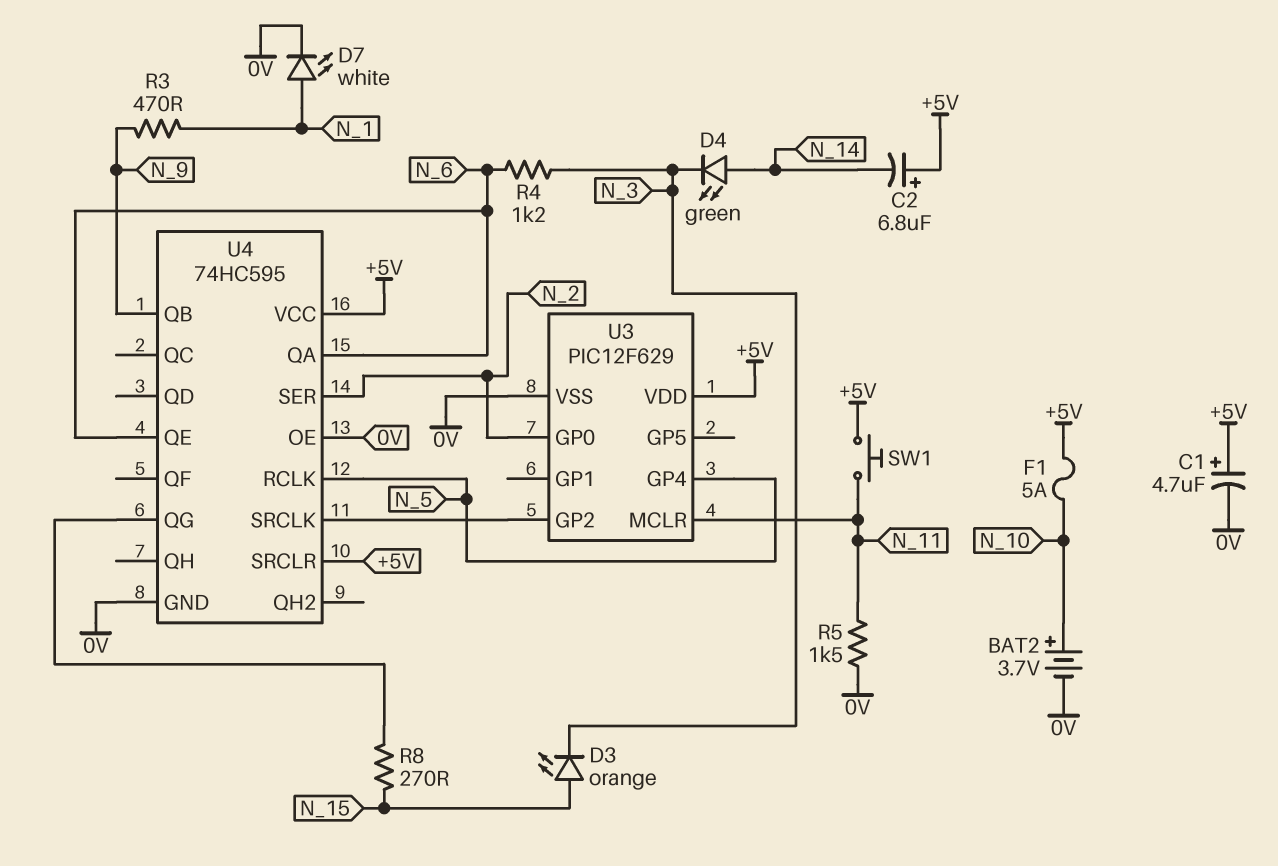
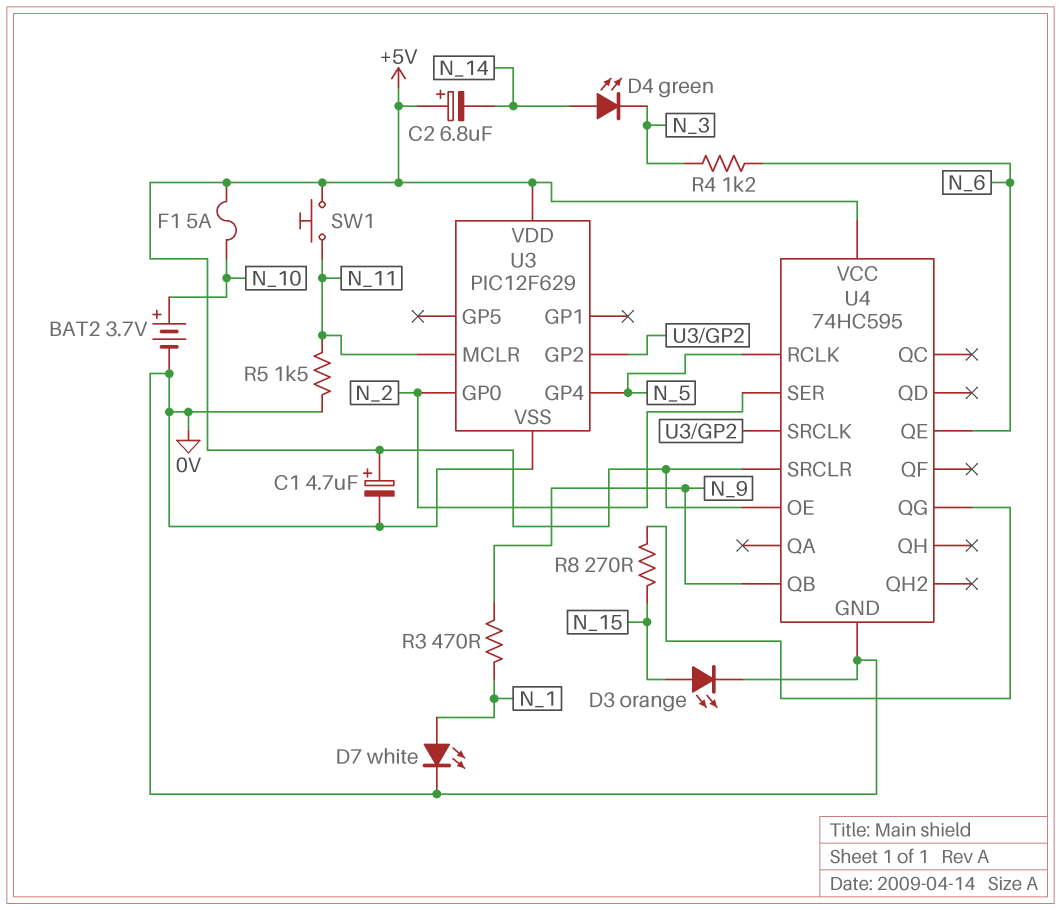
D3: LED orange (A N_15, K N_3) -> LED orange (A N_15, K 0V)
U4 pin OE: 0V -> +5V
U4 pin QA: N_6 -> none

